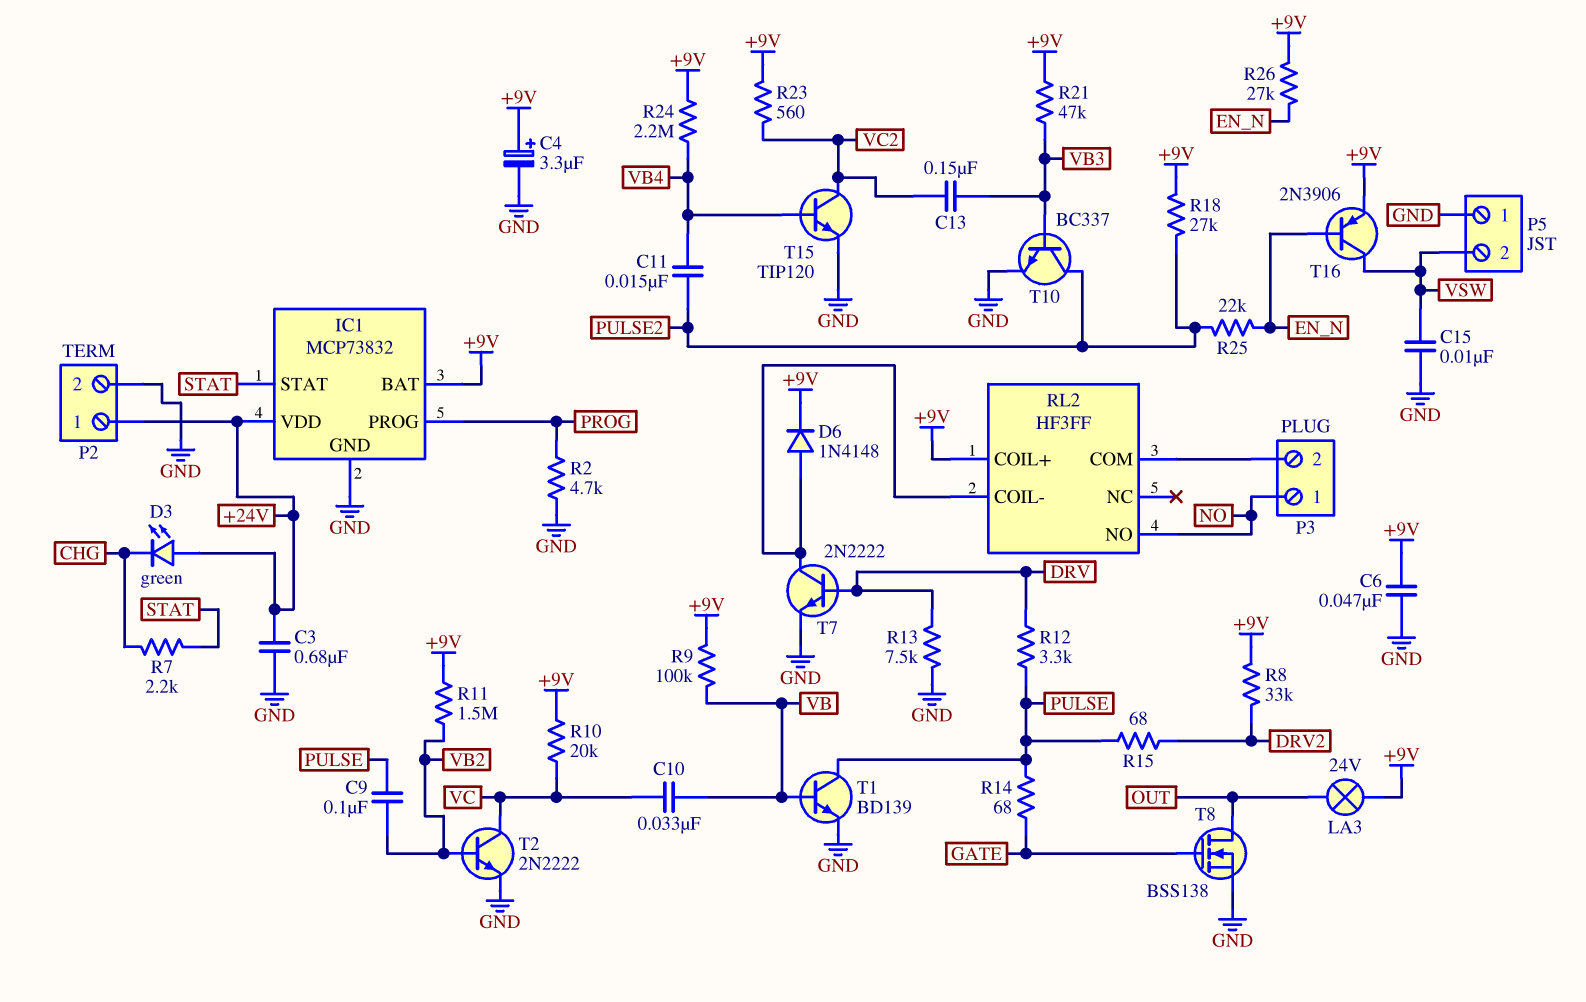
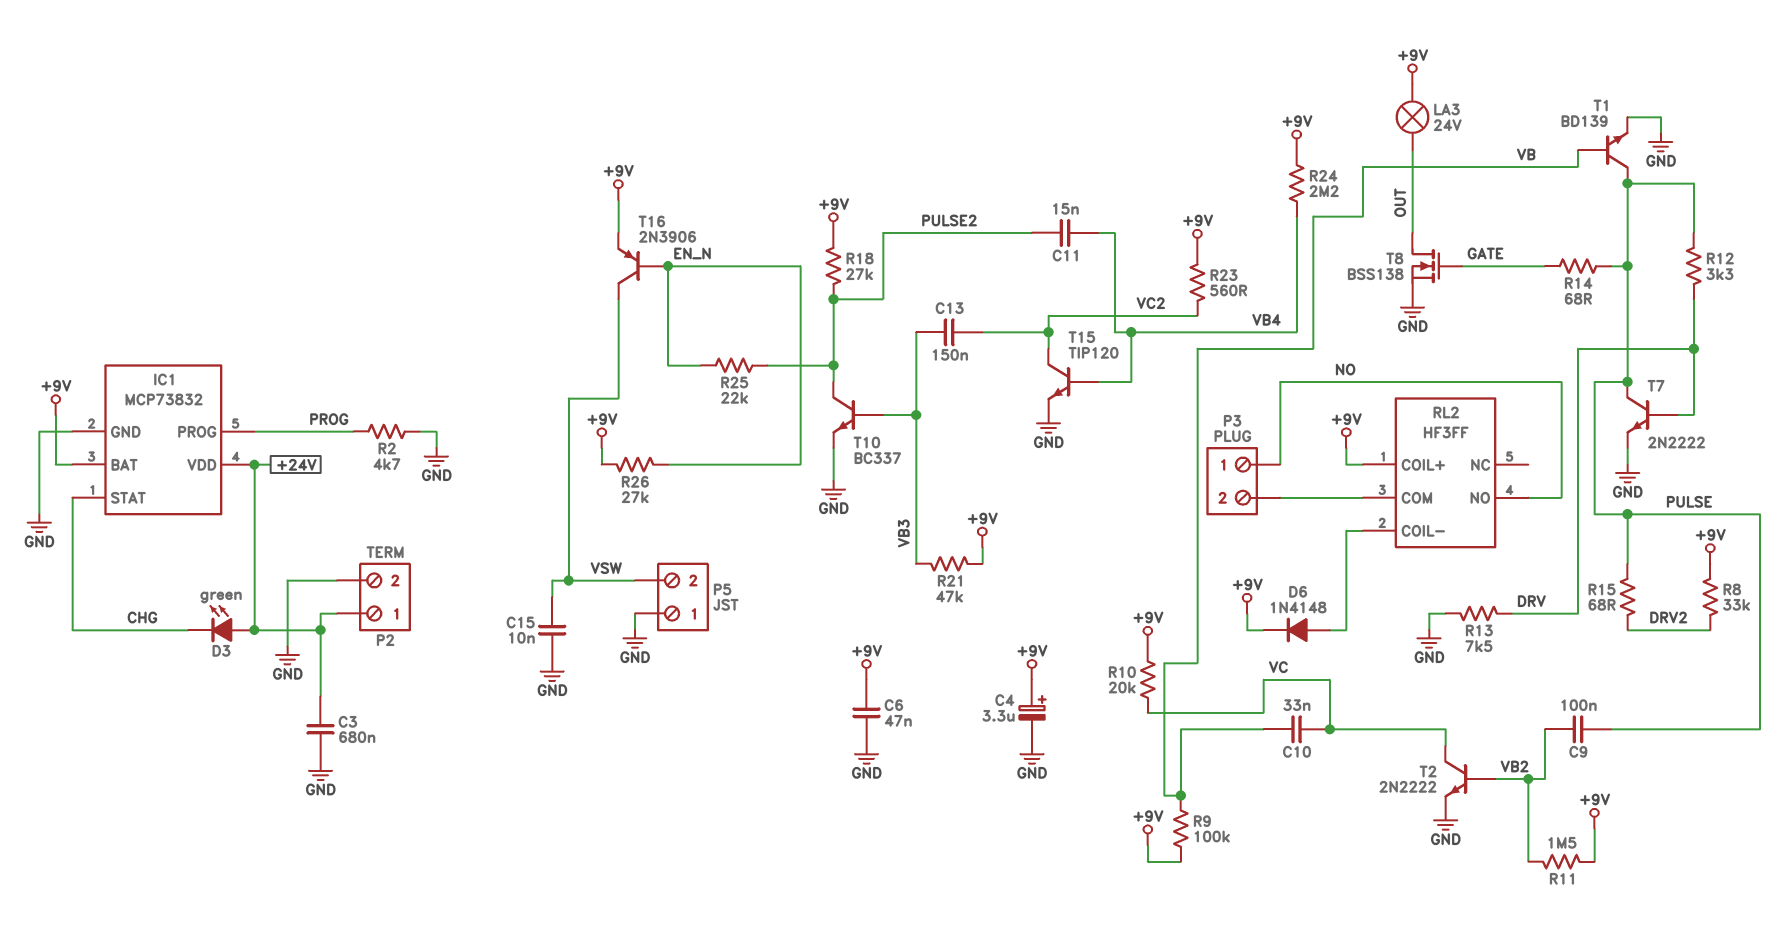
IC1 pin STAT: STAT -> CHG
R7: 2.2k (CHG, STAT) -> none
T7: NPN 2N2222 (B DRV, C RL2/COIL-, E GND) -> NPN 2N2222 (B DRV, C PULSE, E GND)

